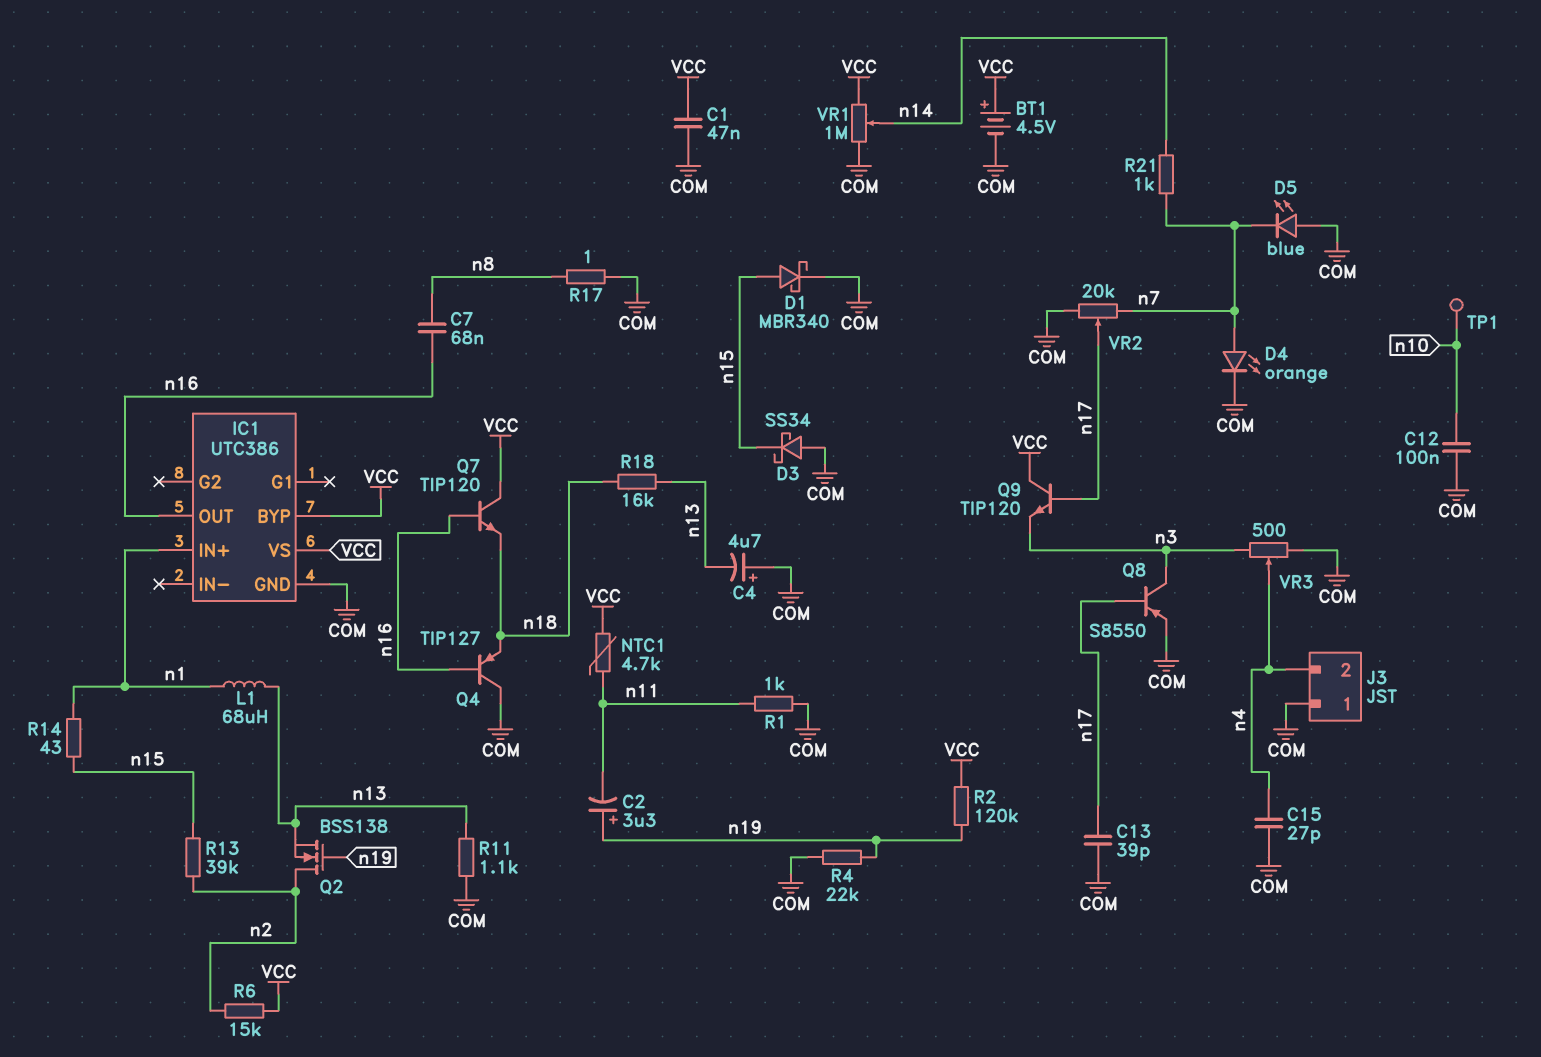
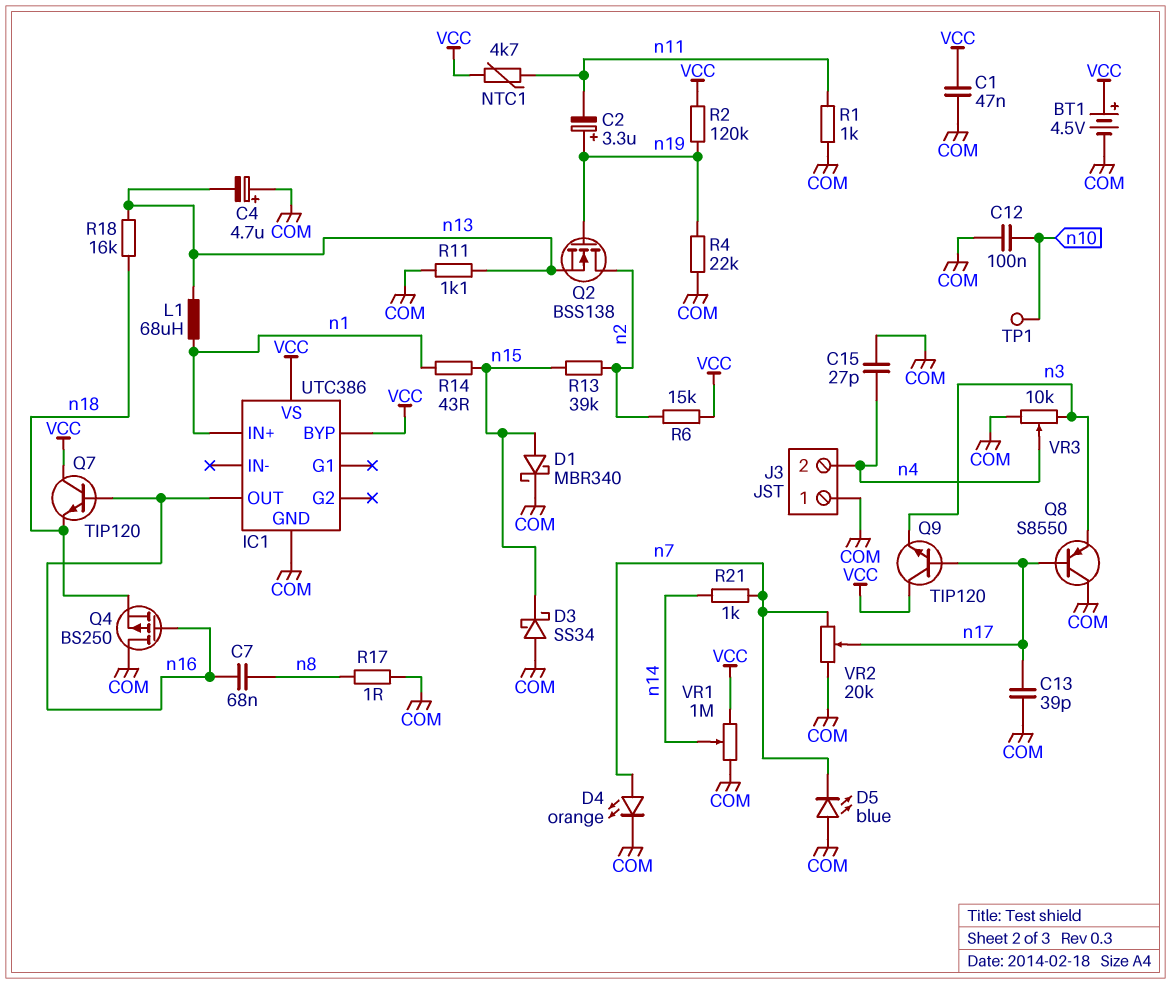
Q4: PNP TIP127 (B n16, C COM, E n18) -> PMOS BS250 (G n16, D COM, S n18)
Q8: PNP S8550 (B n17, C n3, E COM) -> PNP S8550 (B n17, C COM, E n3)
VR3: 500 (COM, n3, wiper n4) -> 10k (COM, n3, wiper n4)

